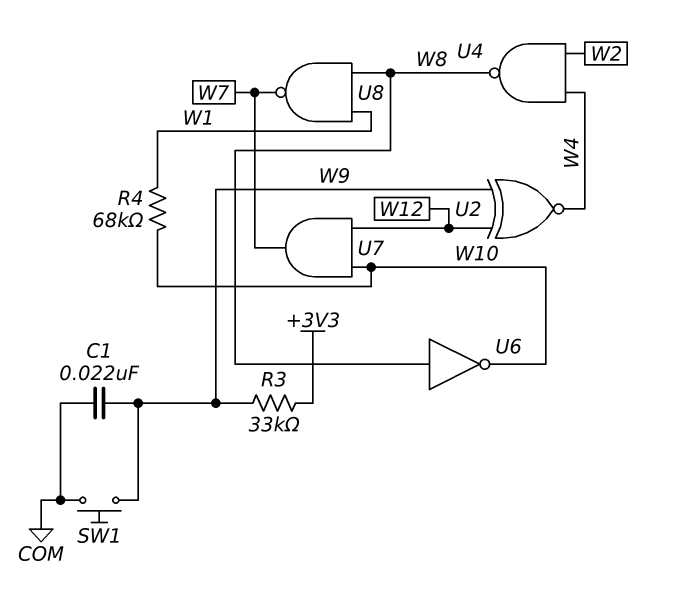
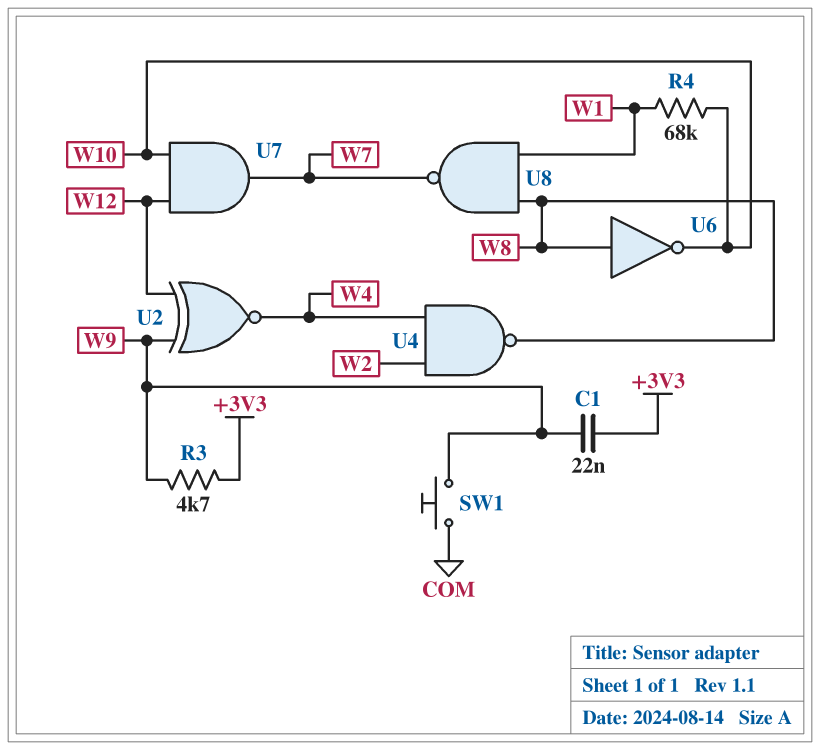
C1: 22nF (COM, W9) -> 22nF (+3V3, W9)
R3: 33k (+3V3, W9) -> 4.7k (+3V3, W9)

